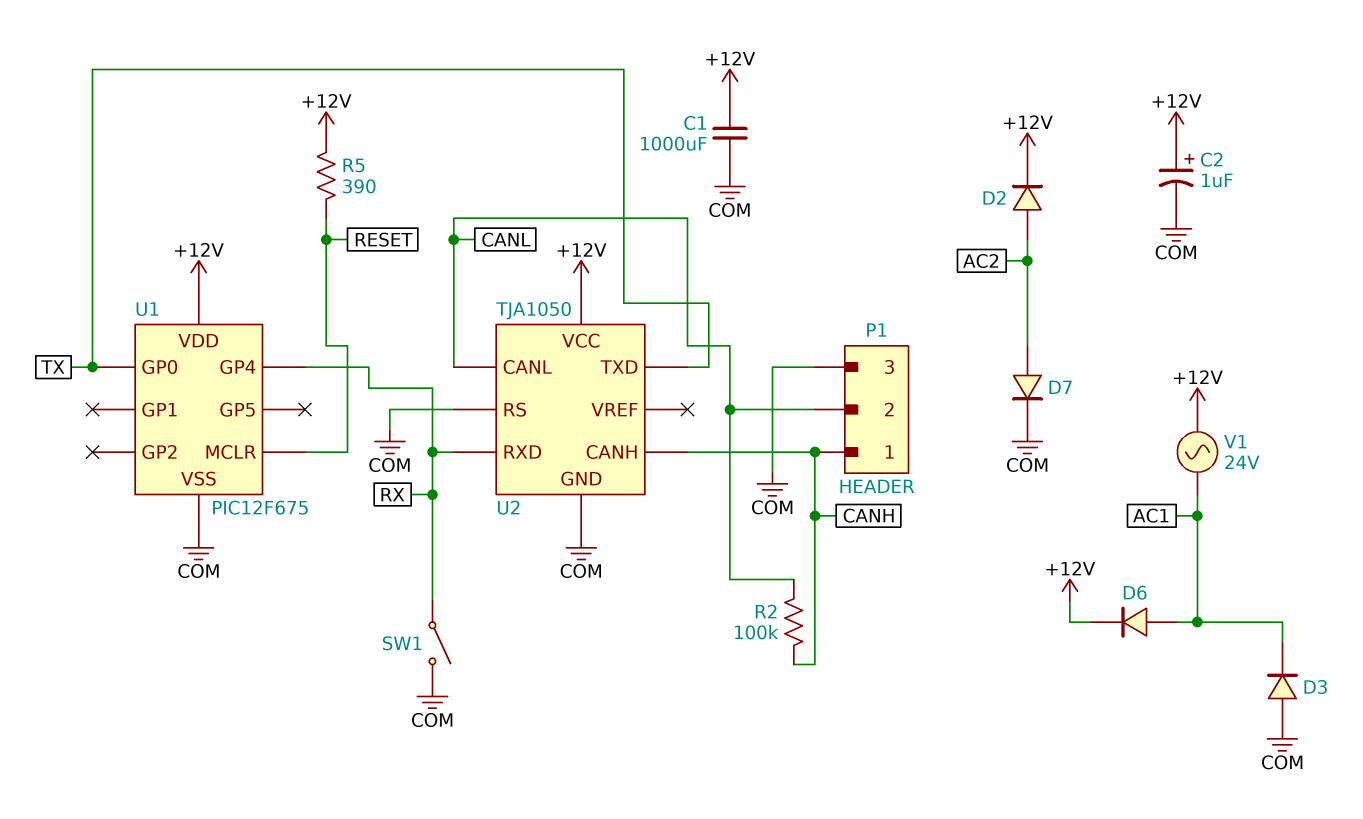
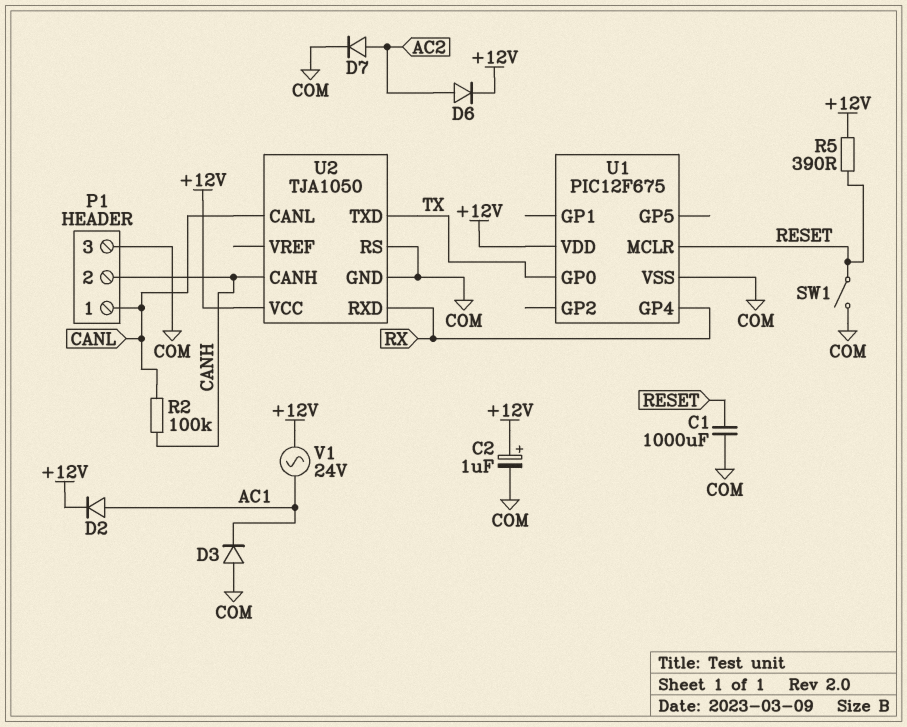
C1: 1000uF (+12V, COM) -> 1000uF (COM, RESET)
D2: diode (A AC2, K +12V) -> diode (A AC1, K +12V)
D6: diode (A AC1, K +12V) -> diode (A AC2, K +12V)
P1 pin 1: CANH -> CANL
P1 pin 2: CANL -> CANH
SW1: switch (COM, RX) -> switch (COM, RESET)

